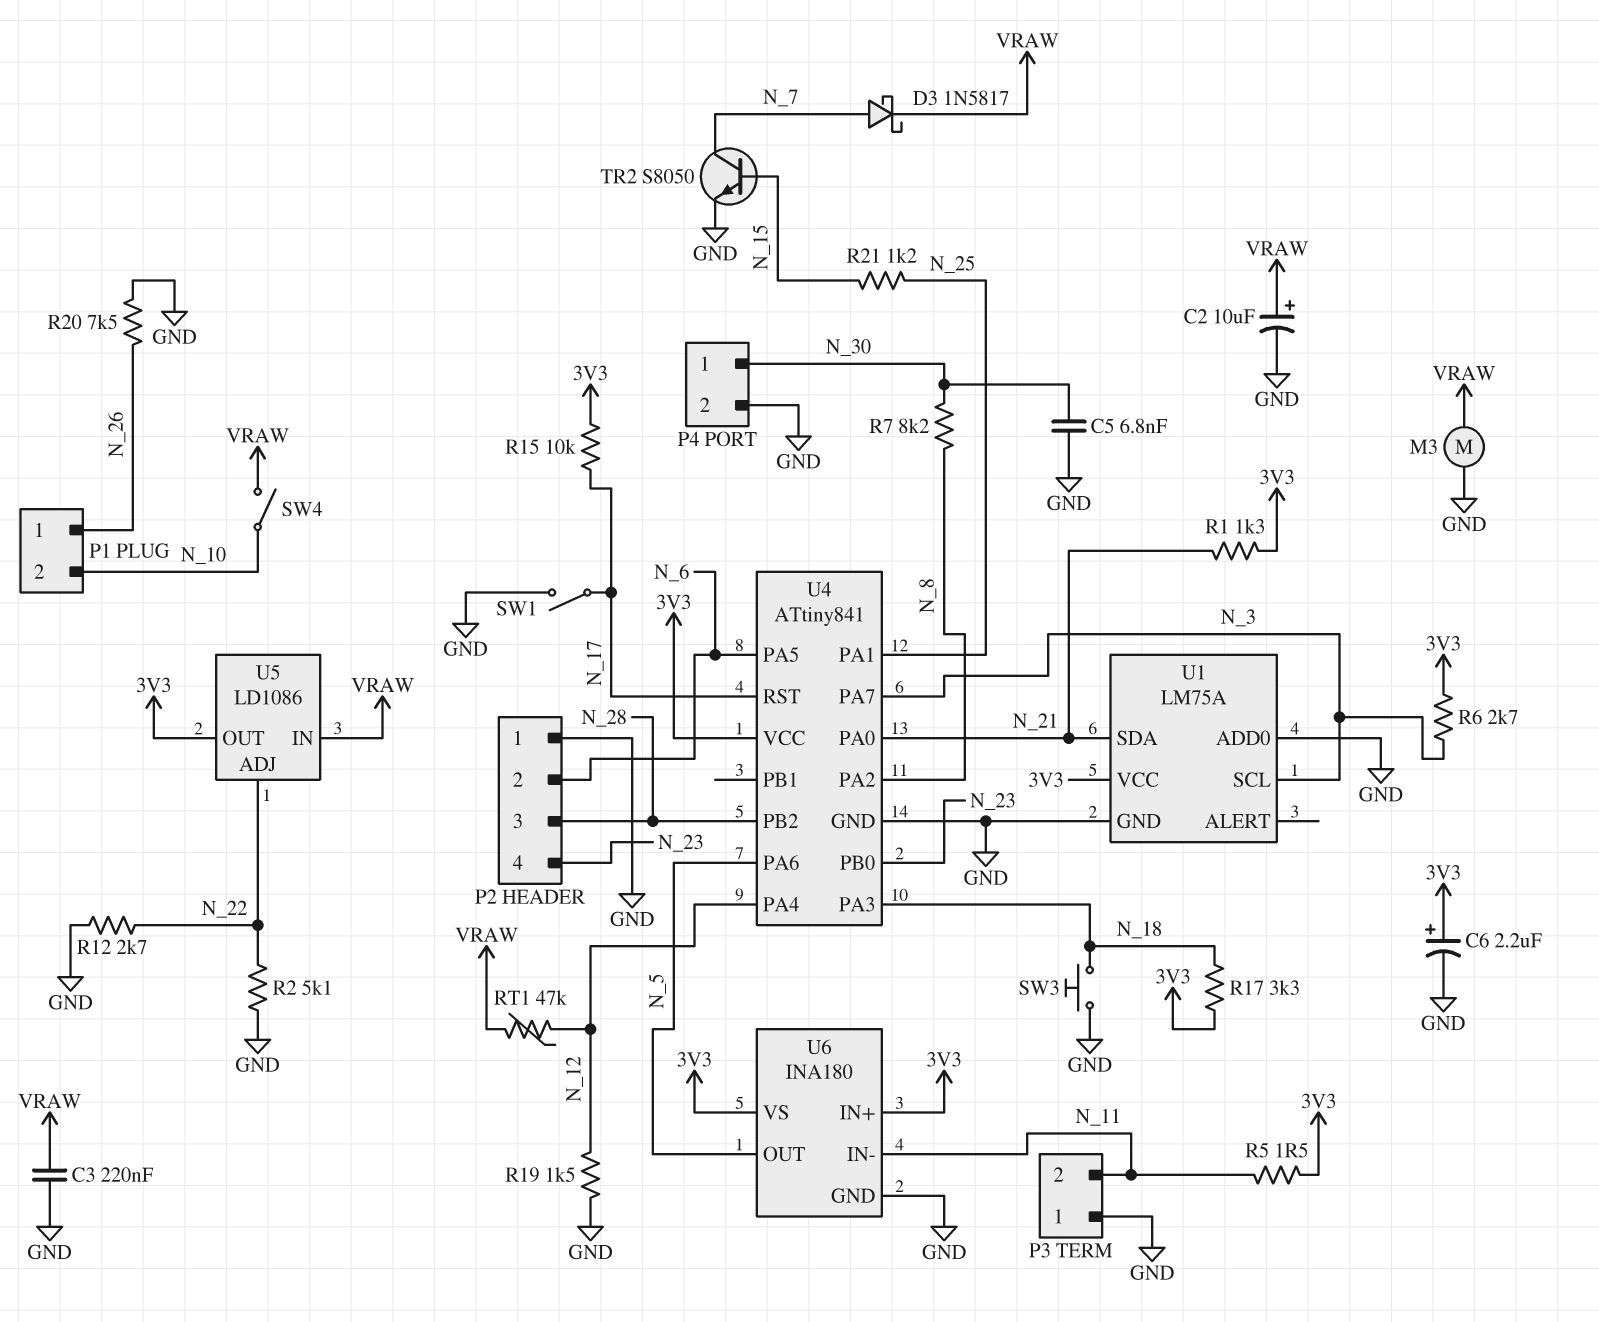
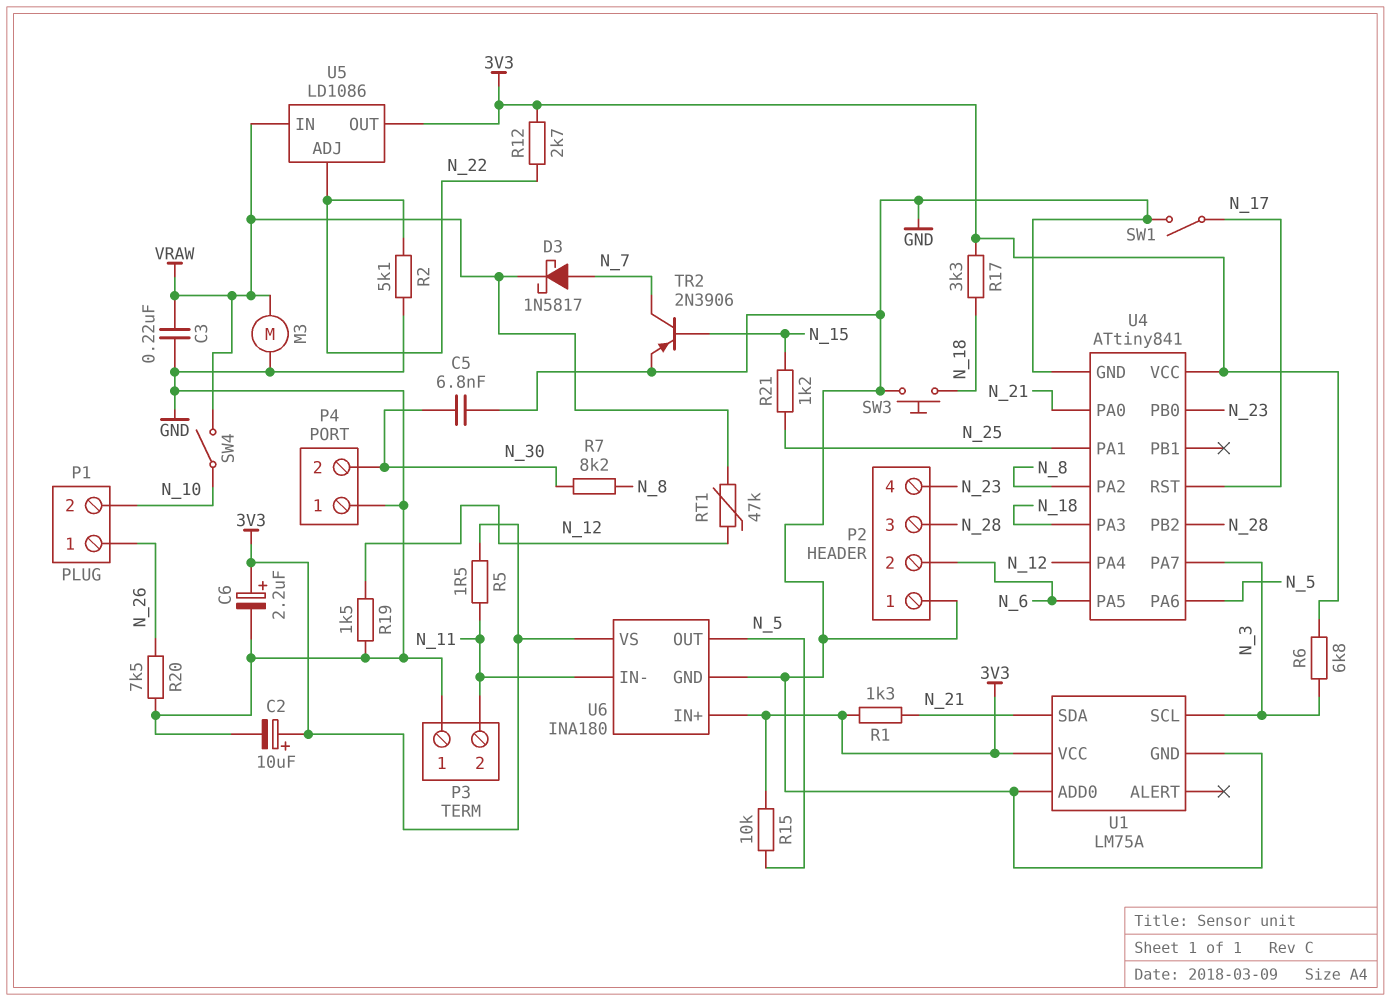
C2: 10uF (plus VRAW, minus GND) -> 10uF (plus 3V3, minus GND)
P4 pin 1: N_30 -> GND
P4 pin 2: GND -> N_30
R6: 2.7k (3V3, N_3) -> 6.8k (3V3, N_3)
R12: 2.7k (GND, N_22) -> 2.7k (3V3, N_22)
R15: 10k (3V3, N_17) -> 10k (3V3, N_5)
TR2: NPN S8050 (B N_15, C N_7, E GND) -> PNP 2N3906 (B N_15, C N_7, E GND)

